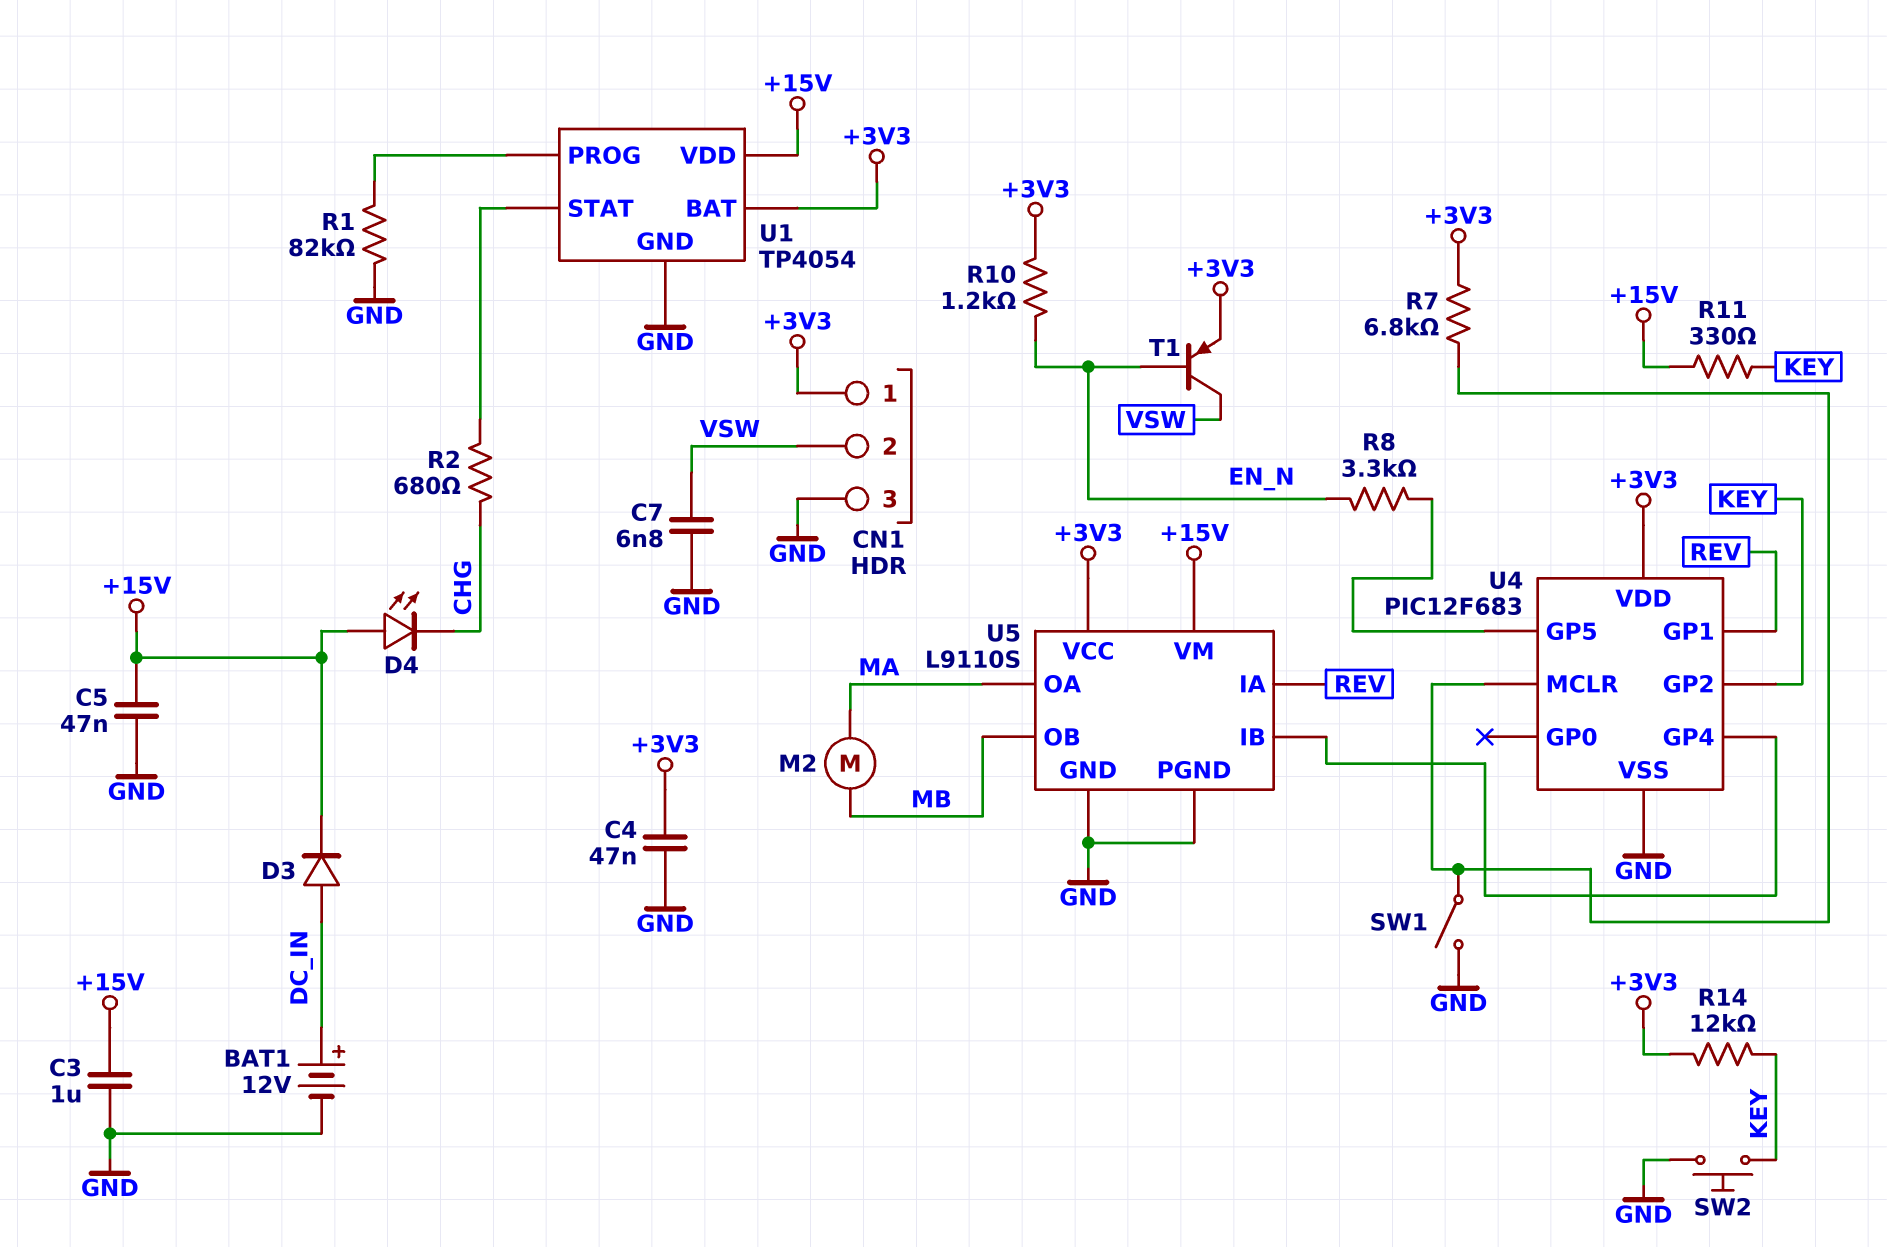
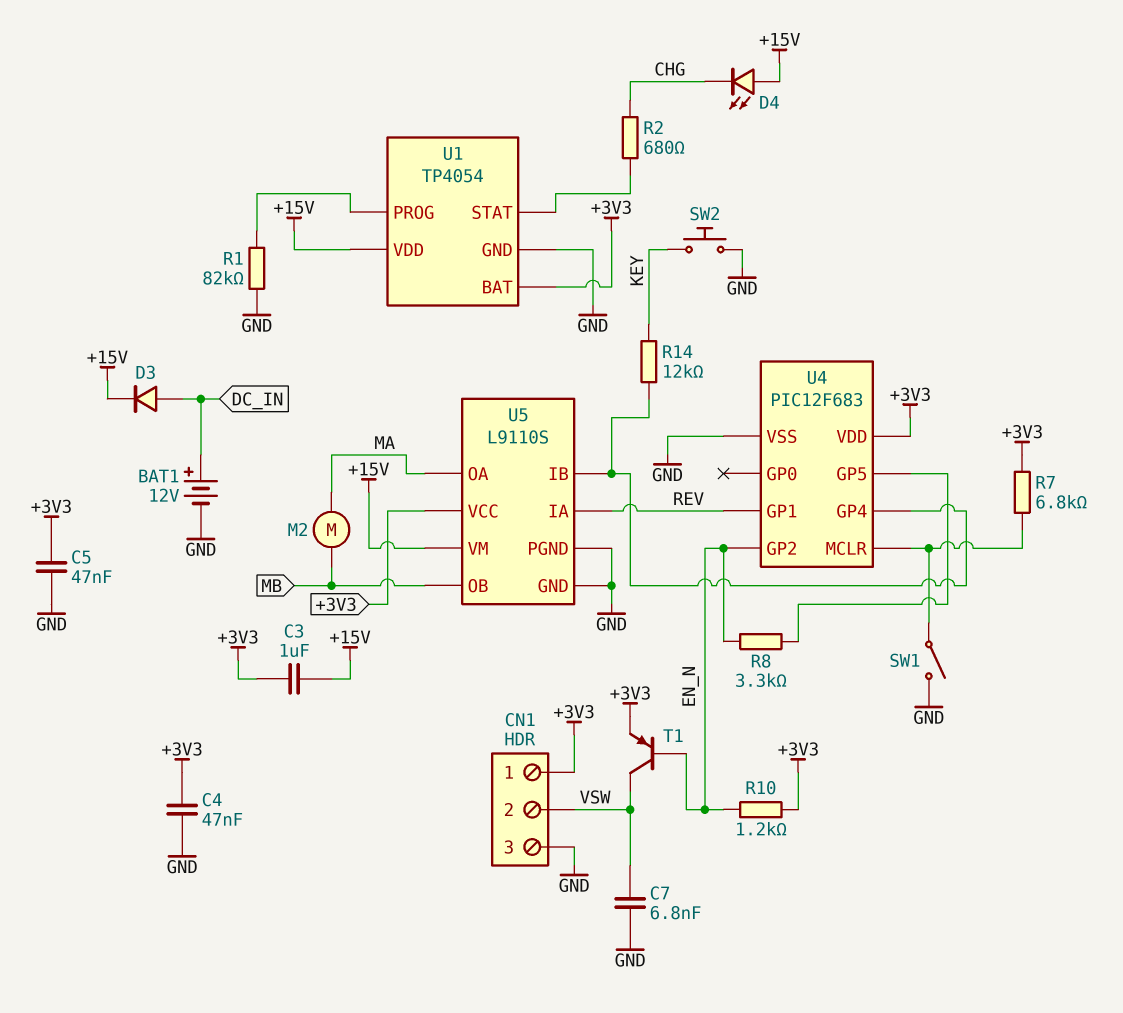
C3: 1uF (+15V, GND) -> 1uF (+3V3, +15V)
C5: 47nF (+15V, GND) -> 47nF (+3V3, GND)
R11: 330 (+15V, KEY) -> none
R14: 12k (+3V3, KEY) -> 12k (KEY, U4/GP4)
U4 pin GP2: KEY -> EN_N

